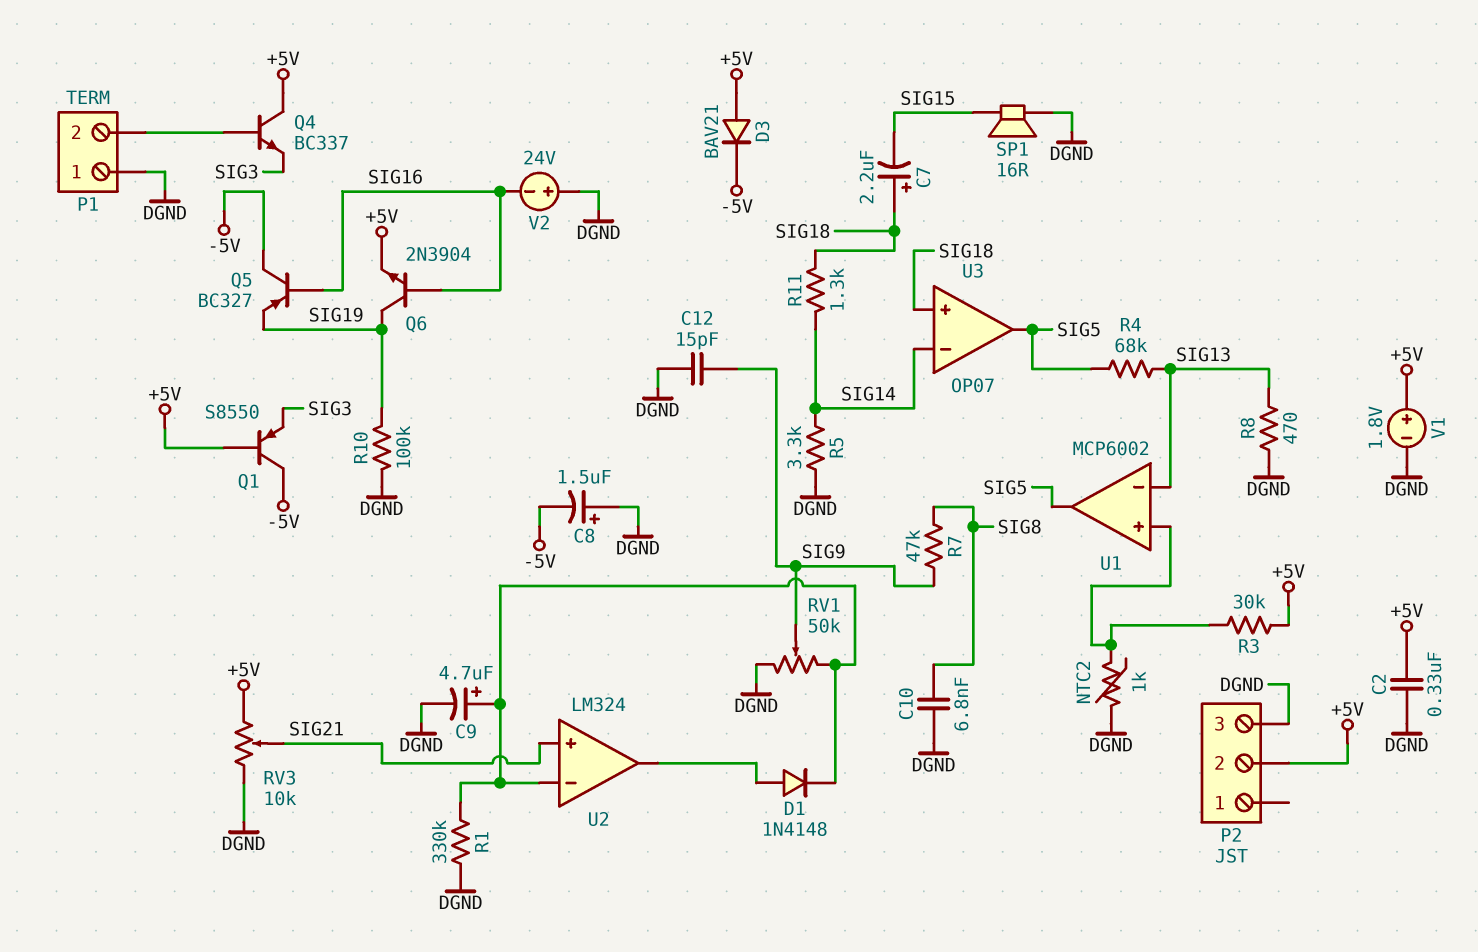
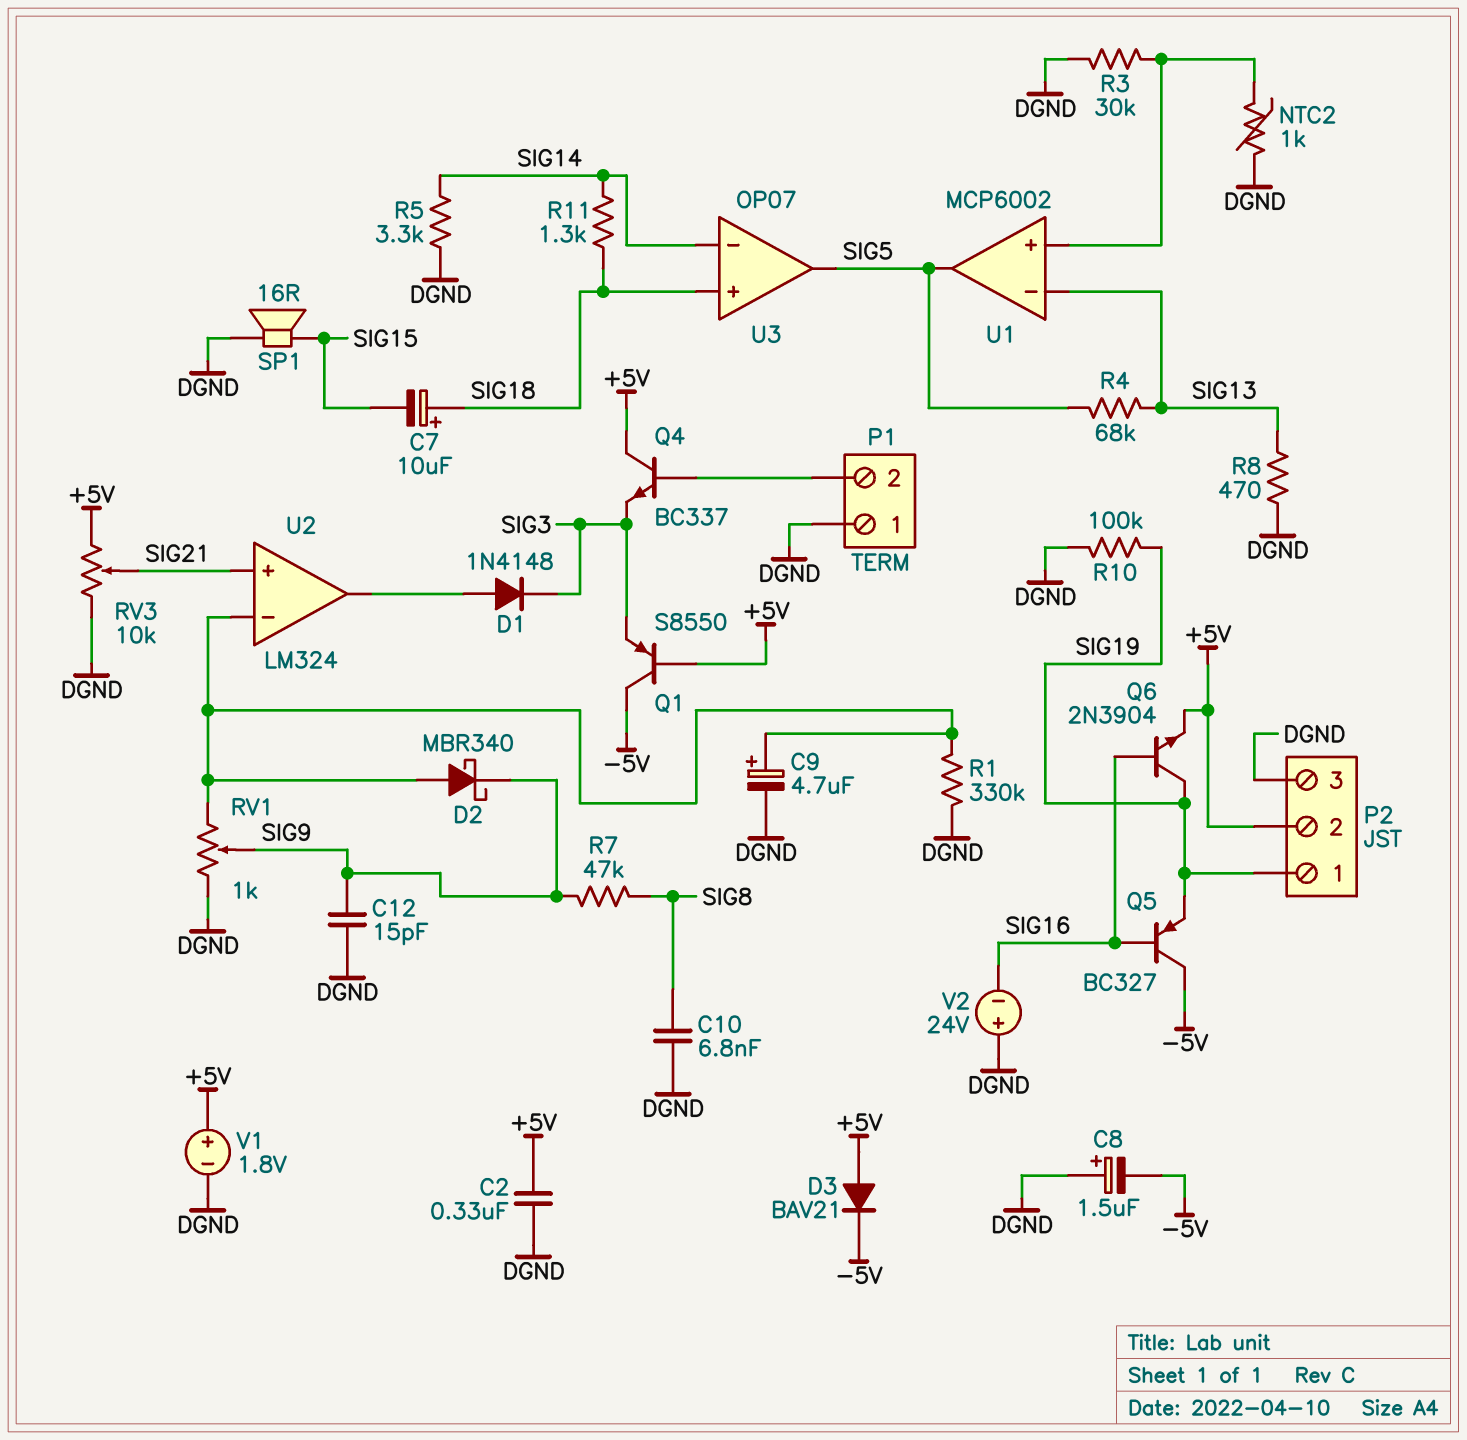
C7: 2.2uF (plus SIG18, minus SIG15) -> 10uF (plus SIG18, minus SIG15)
D1: diode 1N4148 (A U2/out, K U2/in-) -> diode 1N4148 (A U2/out, K SIG3)
D2: none -> schottky MBR340 (A U2/in-, K SIG9)
P2 pin 1: none -> SIG19
R3: 30k (+5V, U1/in+) -> 30k (DGND, U1/in+)
RV1: 50k (DGND, U2/in-, wiper SIG9) -> 1k (DGND, U2/in-, wiper SIG9)

